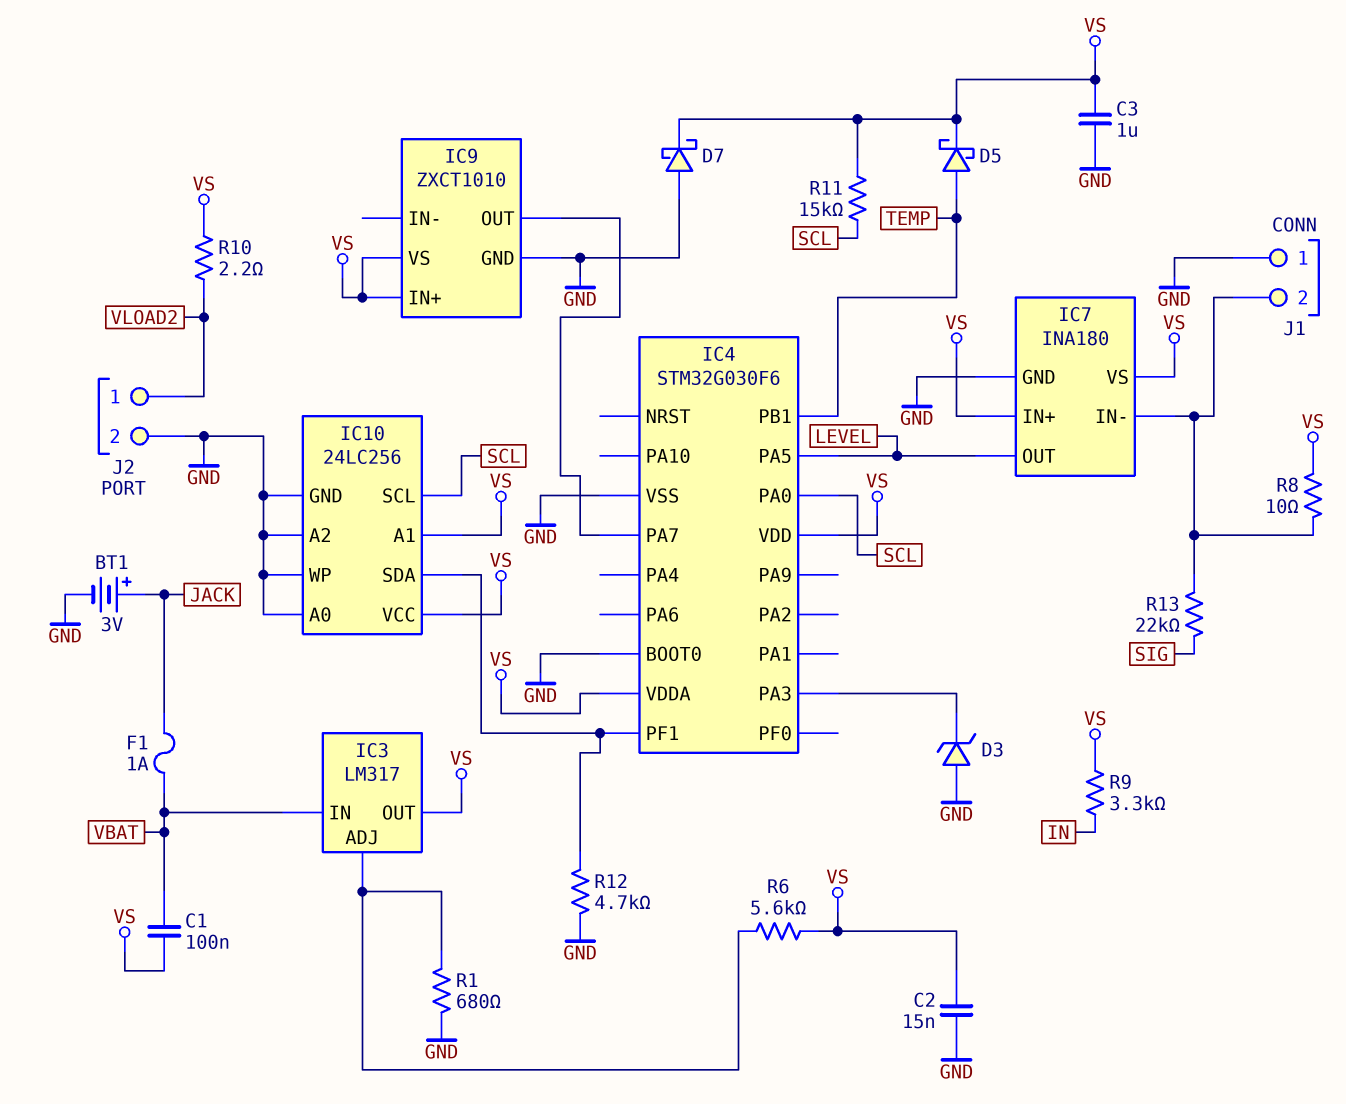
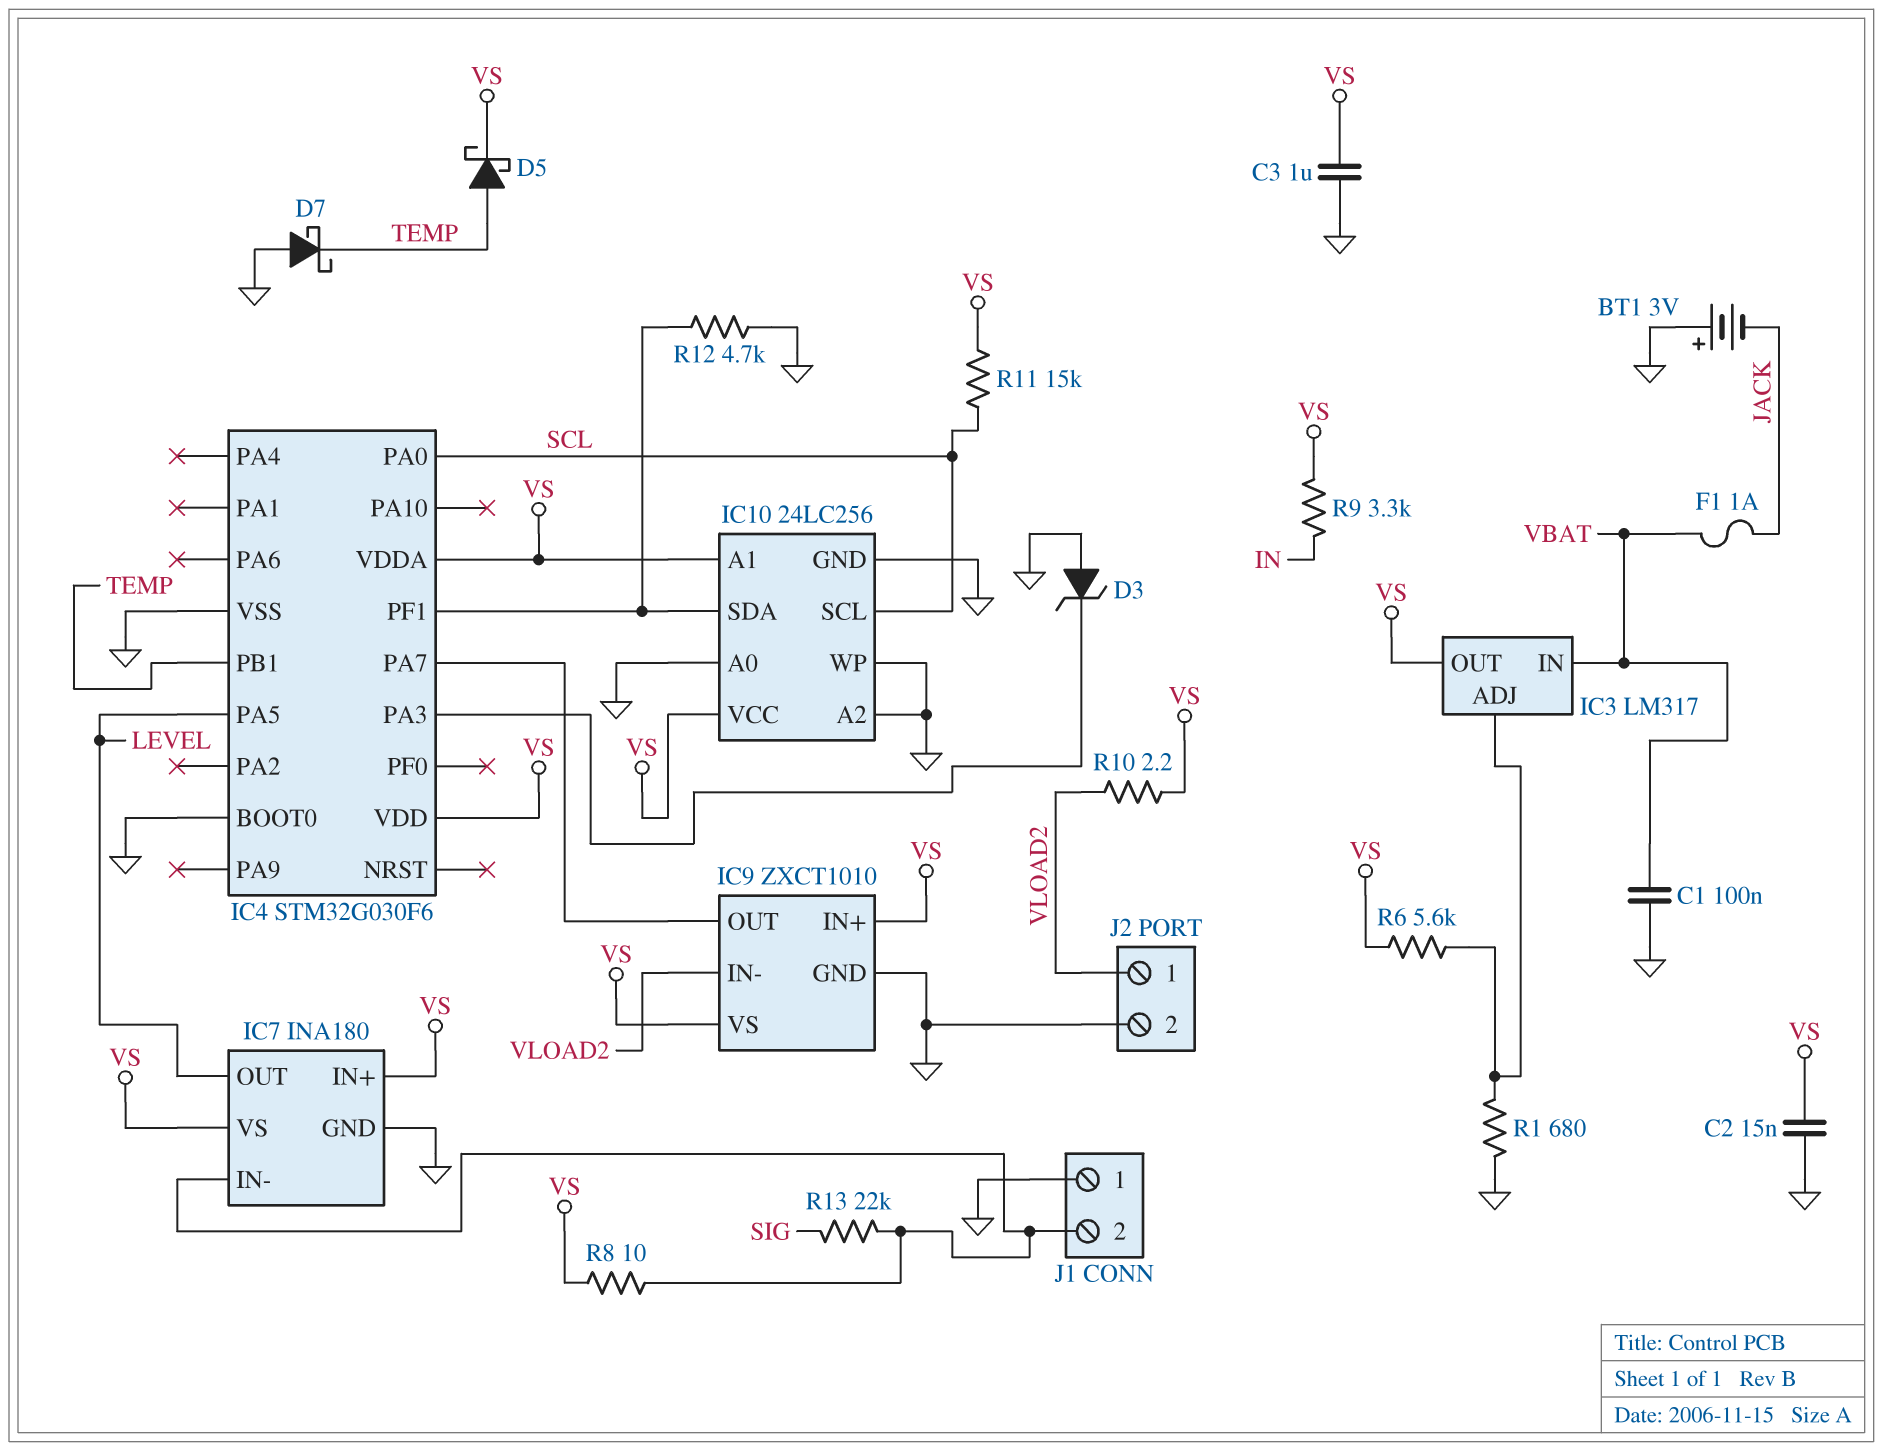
BT1: 3V (plus JACK, minus GND) -> 3V (plus GND, minus JACK)
C1: 100nF (VBAT, VS) -> 100nF (GND, VBAT)
D7: schottky (A GND, K VS) -> schottky (A GND, K TEMP)
IC9 pin IN-: none -> VLOAD2

